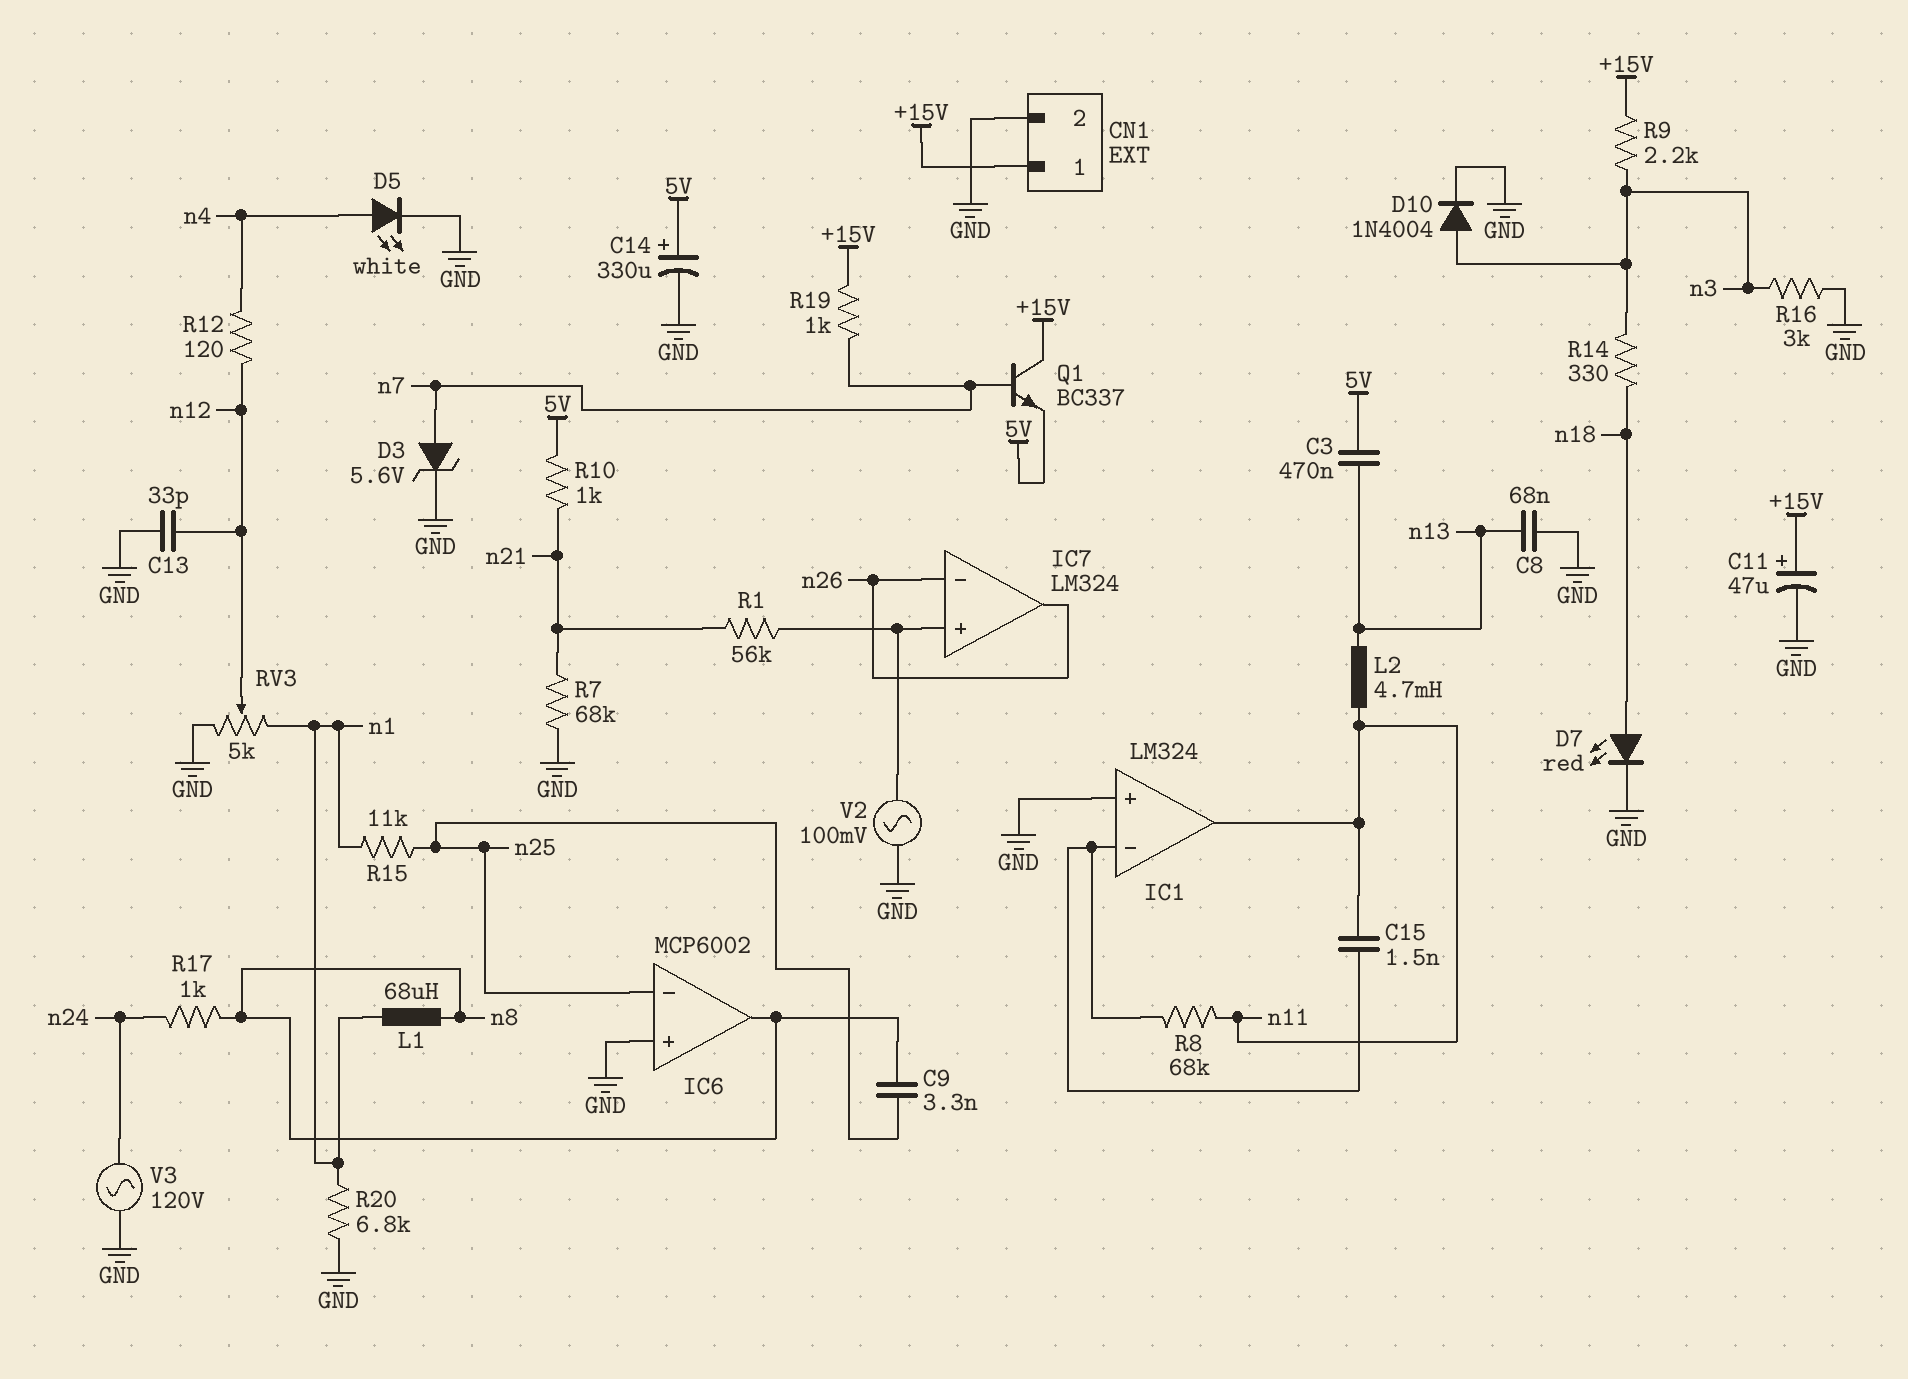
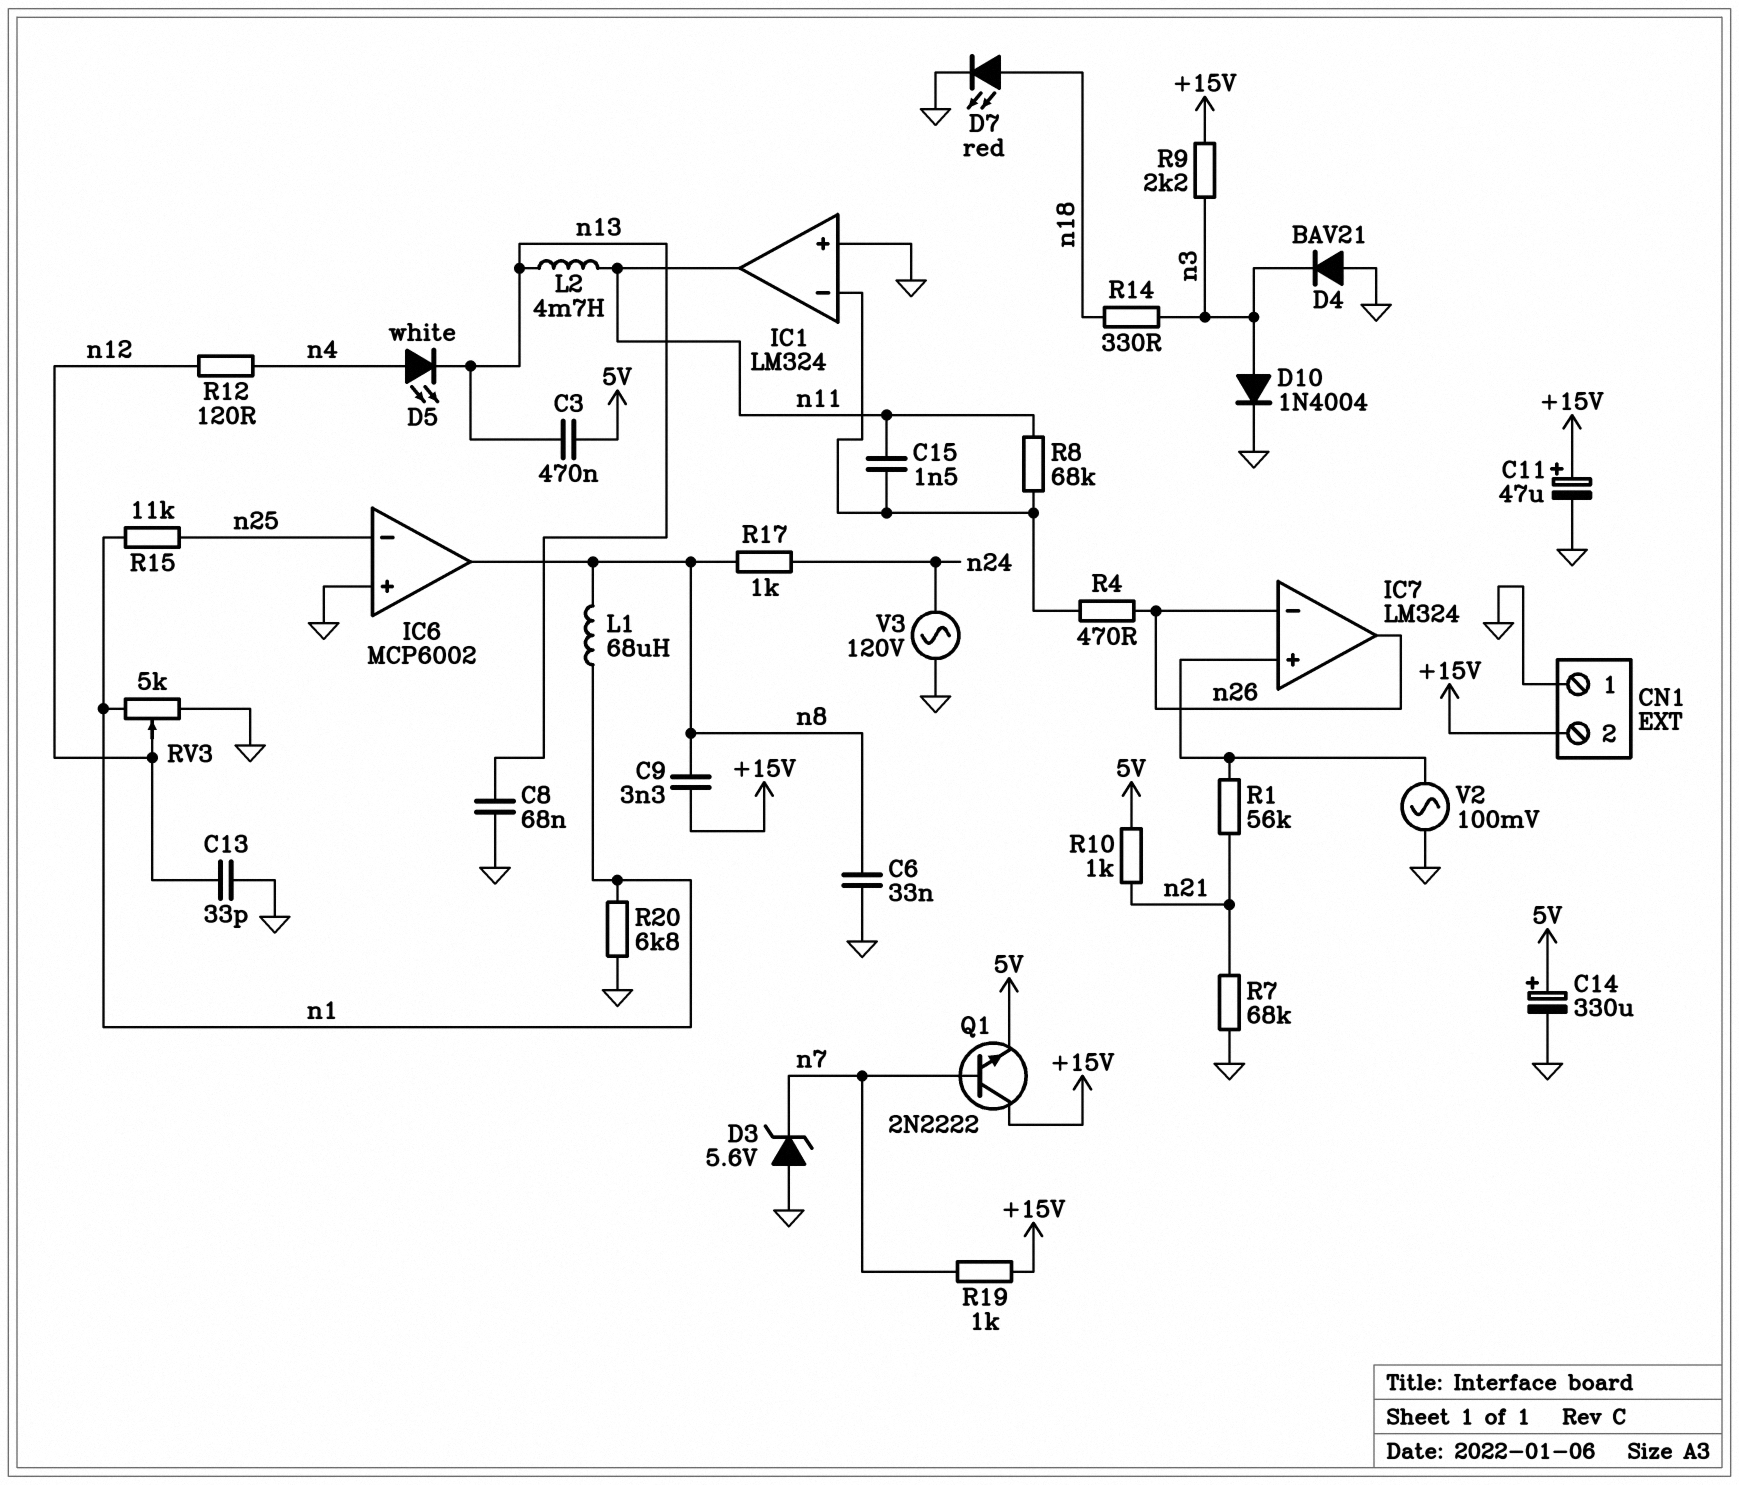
C6: none -> 33nF (GND, n8)
C9: 3.3nF (n8, n25) -> 3.3nF (+15V, n8)
CN1 pin 1: +15V -> GND
CN1 pin 2: GND -> +15V
D3: zener 5.6V (A n7, K GND) -> zener 5.6V (A GND, K n7)
D4: none -> diode BAV21 (A GND, K n3)
D5: LED white (A n4, K GND) -> LED white (A n4, K n13)
Q1: NPN BC337 (B n7, C +15V, E 5V) -> NPN 2N2222 (B n7, C +15V, E 5V)
R4: none -> 470 (IC1/in-, n26)
R16: 3k (GND, n3) -> none

